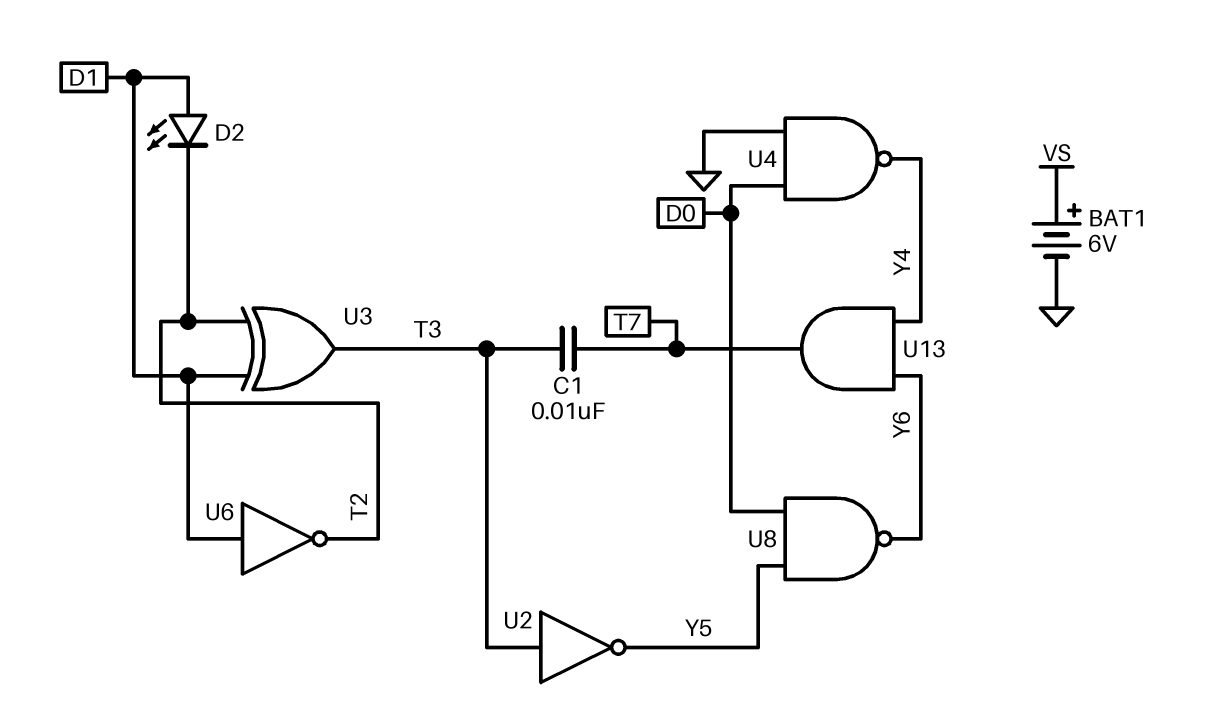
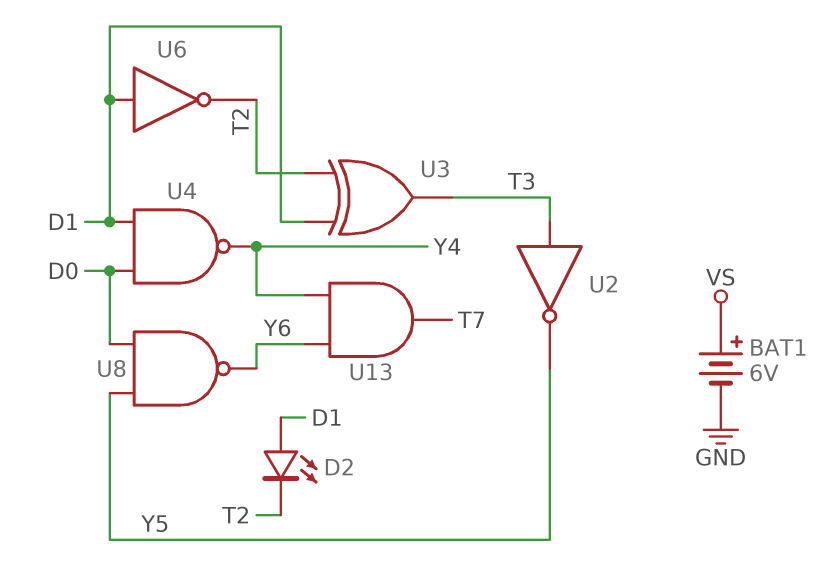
C1: 10nF (T3, T7) -> none
U4: NAND (in D0, in GND, out Y4) -> NAND (in D0, in D1, out Y4)

